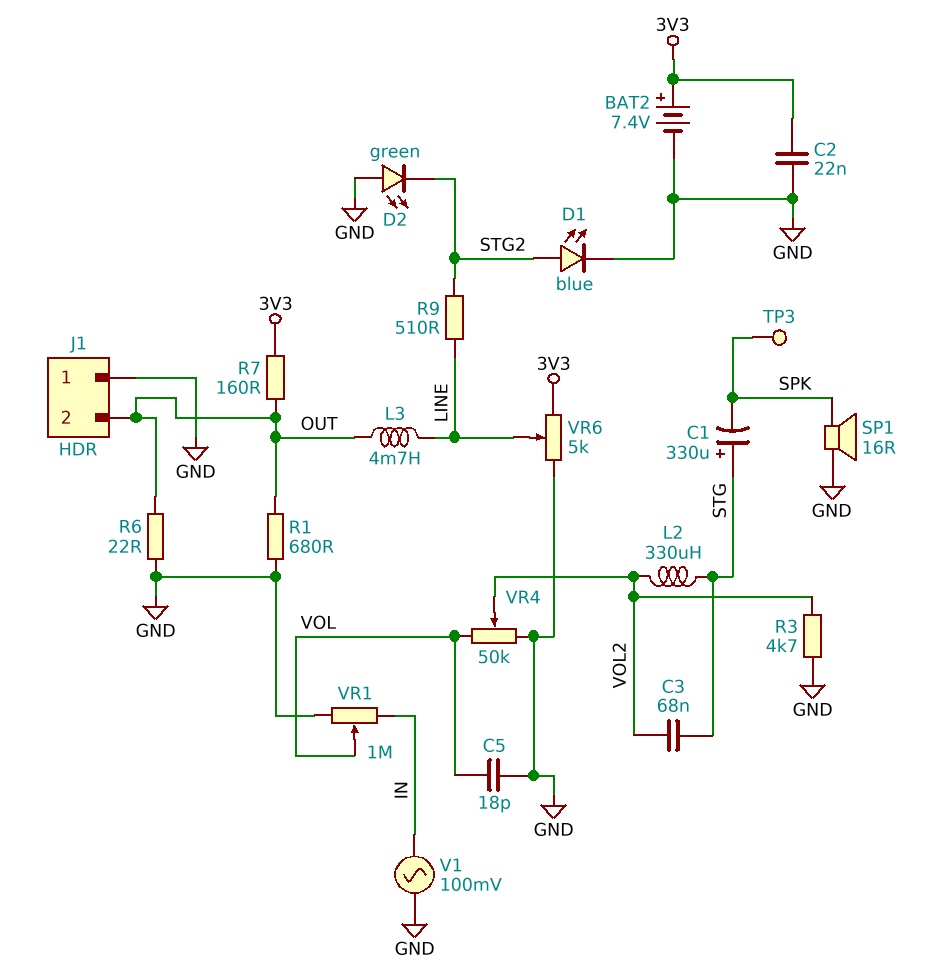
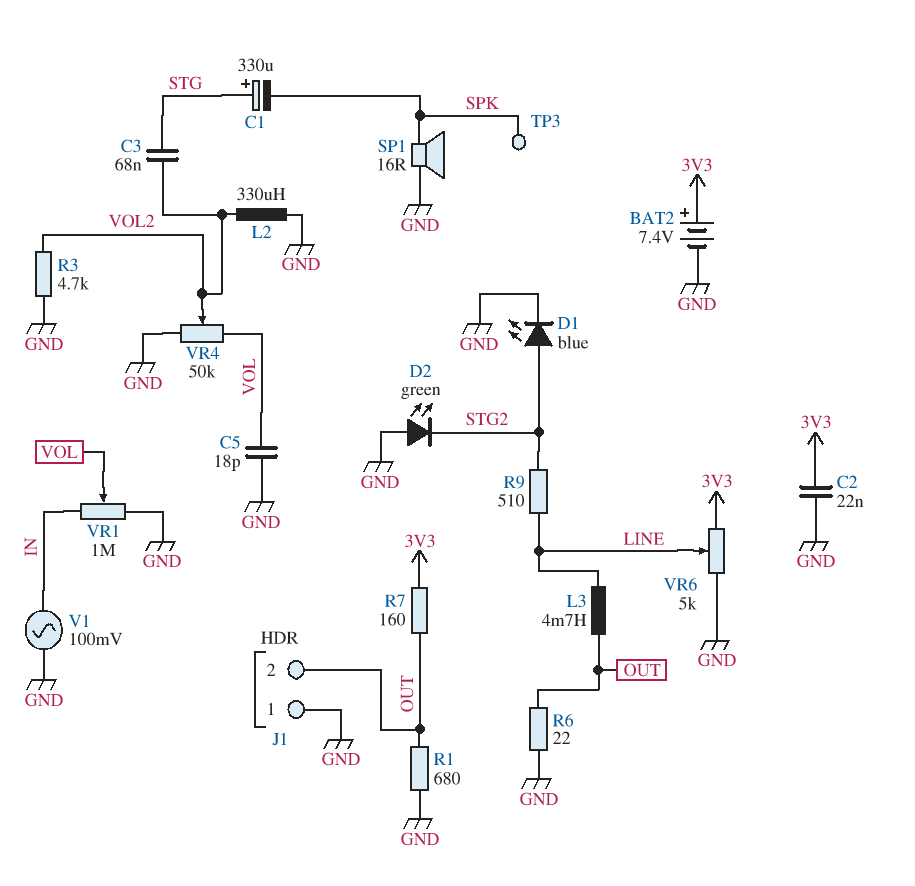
L2: 330uH (STG, VOL2) -> 330uH (GND, VOL2)

